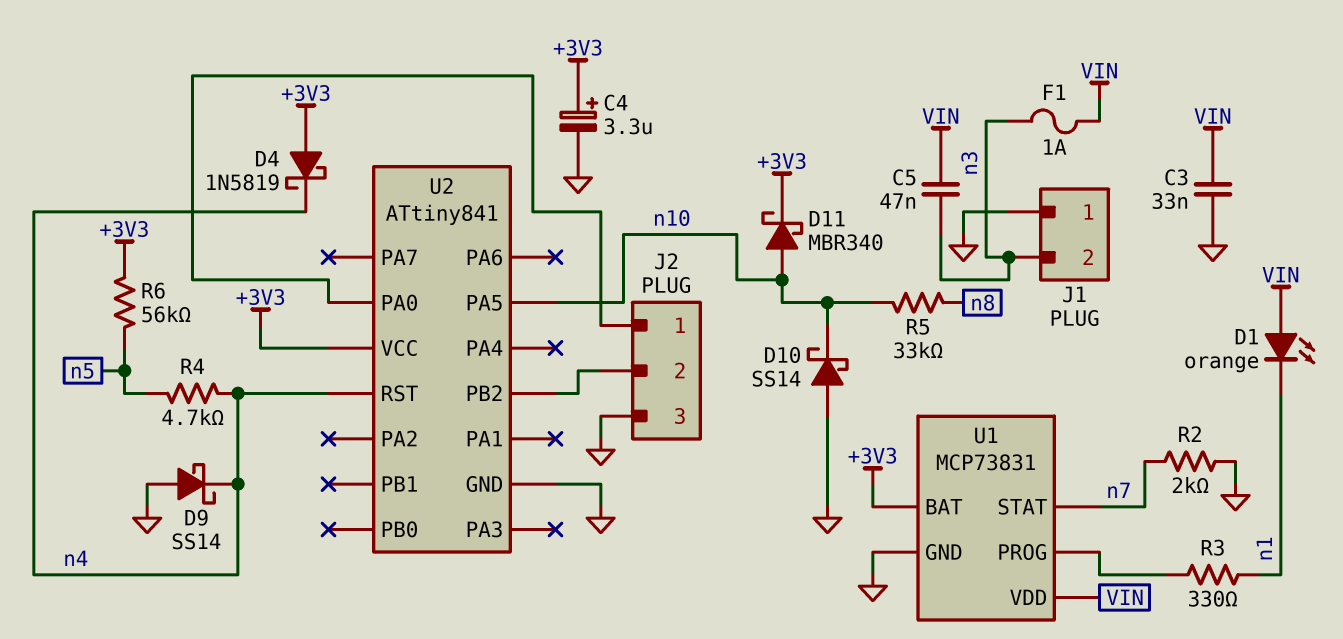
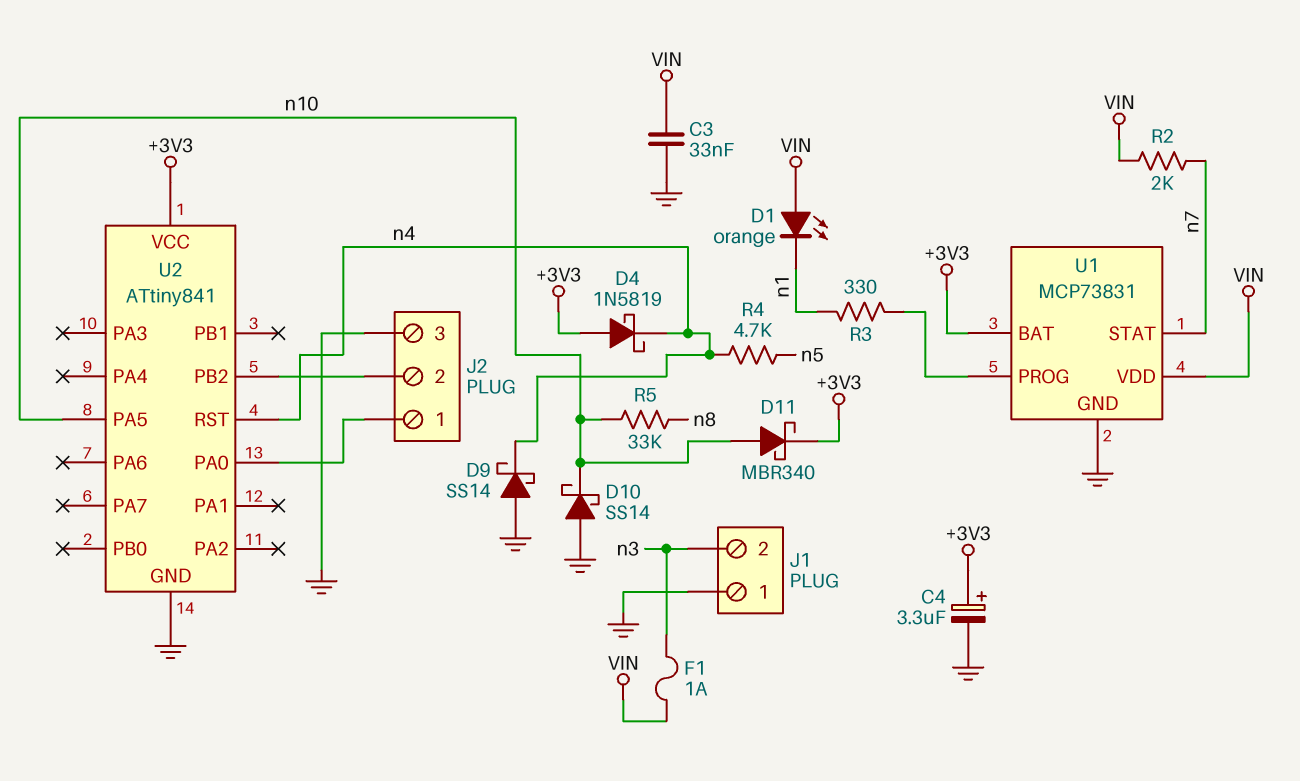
C5: 47nF (VIN, n3) -> none
R2: 2k (GND, n7) -> 2k (VIN, n7)
R6: 56k (+3V3, n5) -> none

